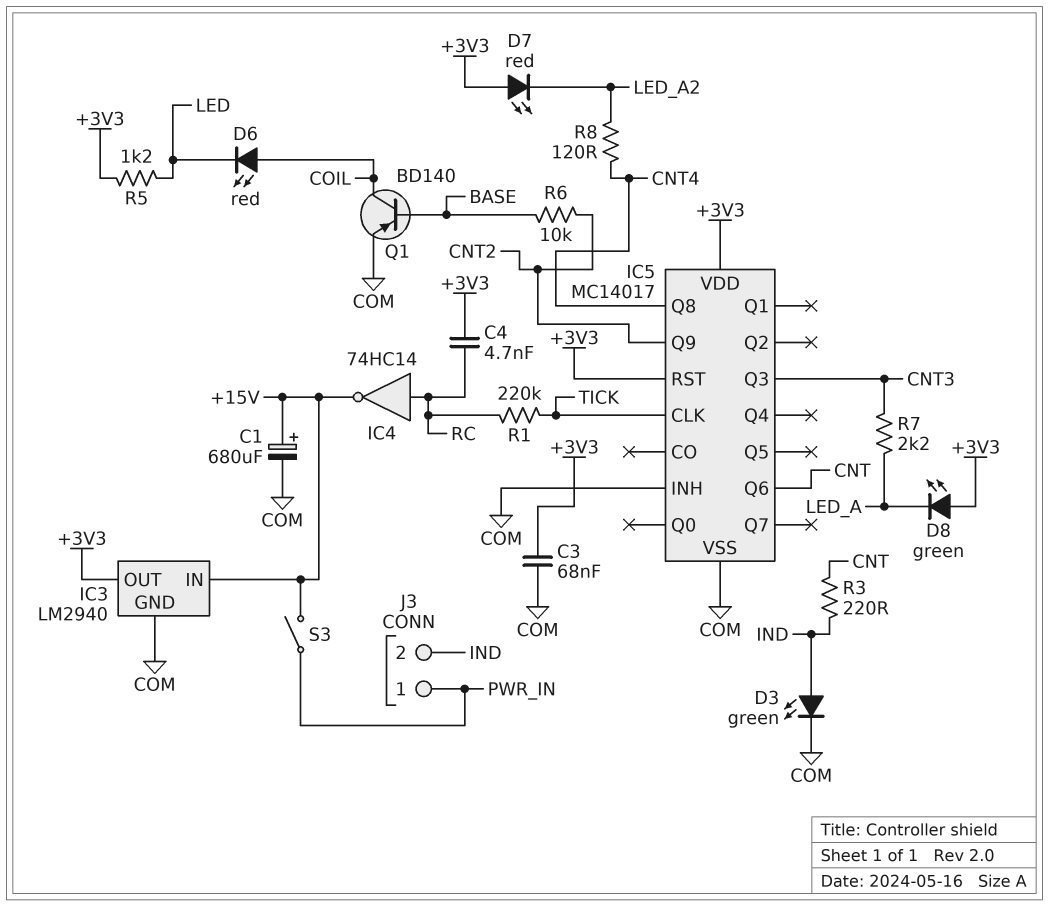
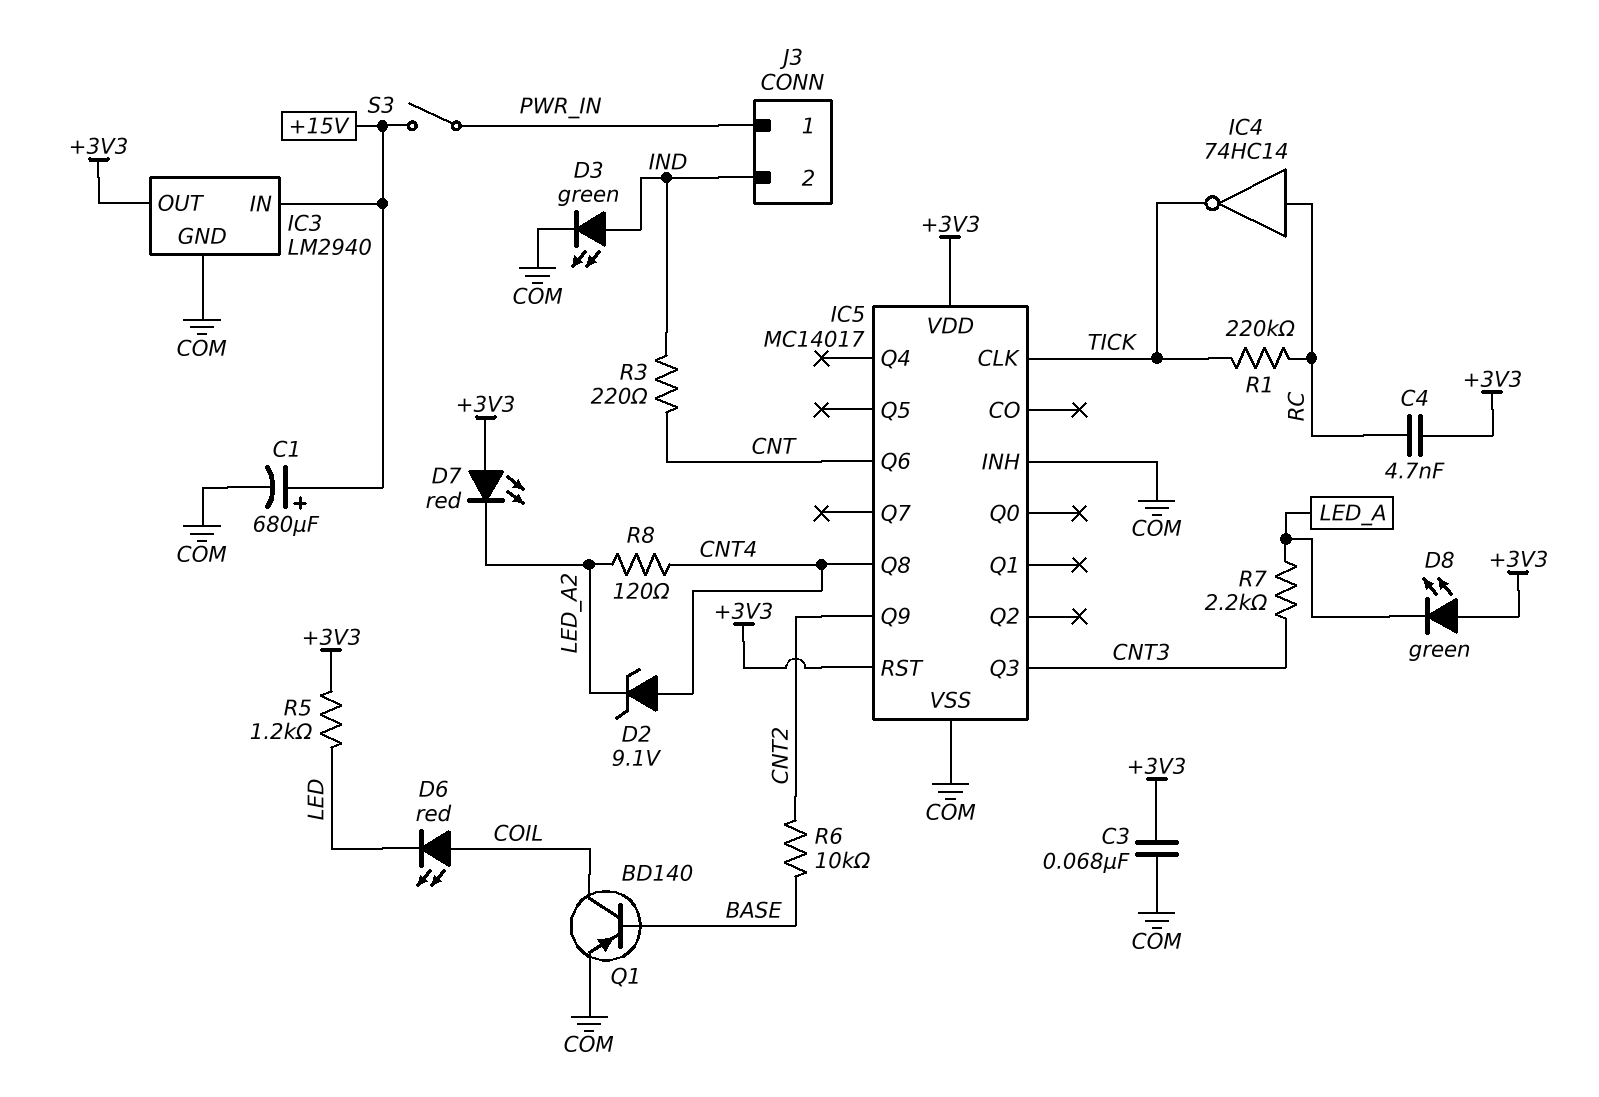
D2: none -> zener 9.1V (A CNT4, K LED_A2)
IC4: NOT 74HC14 (in RC, out +15V) -> NOT 74HC14 (in RC, out TICK)

